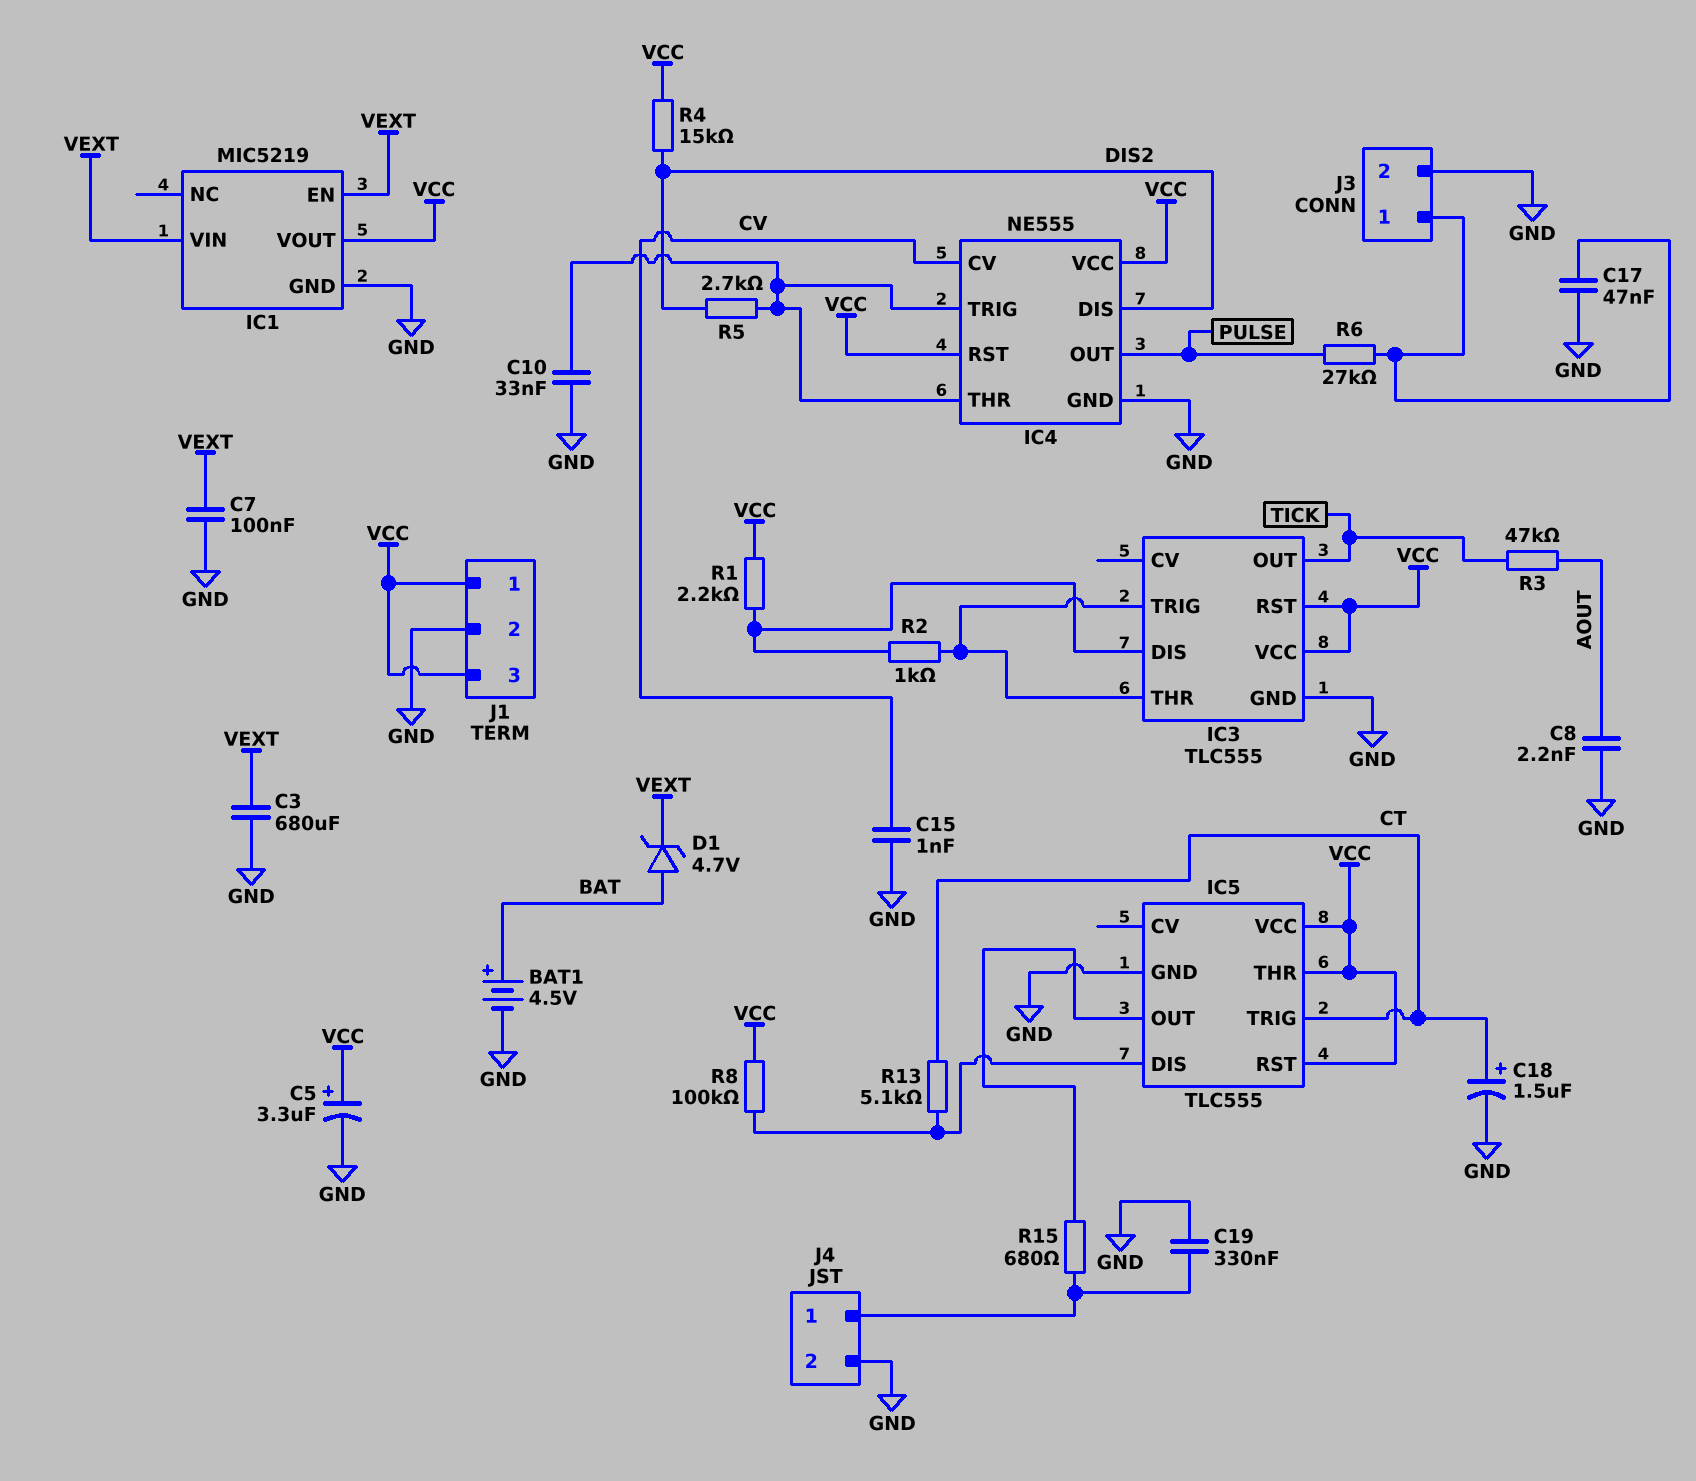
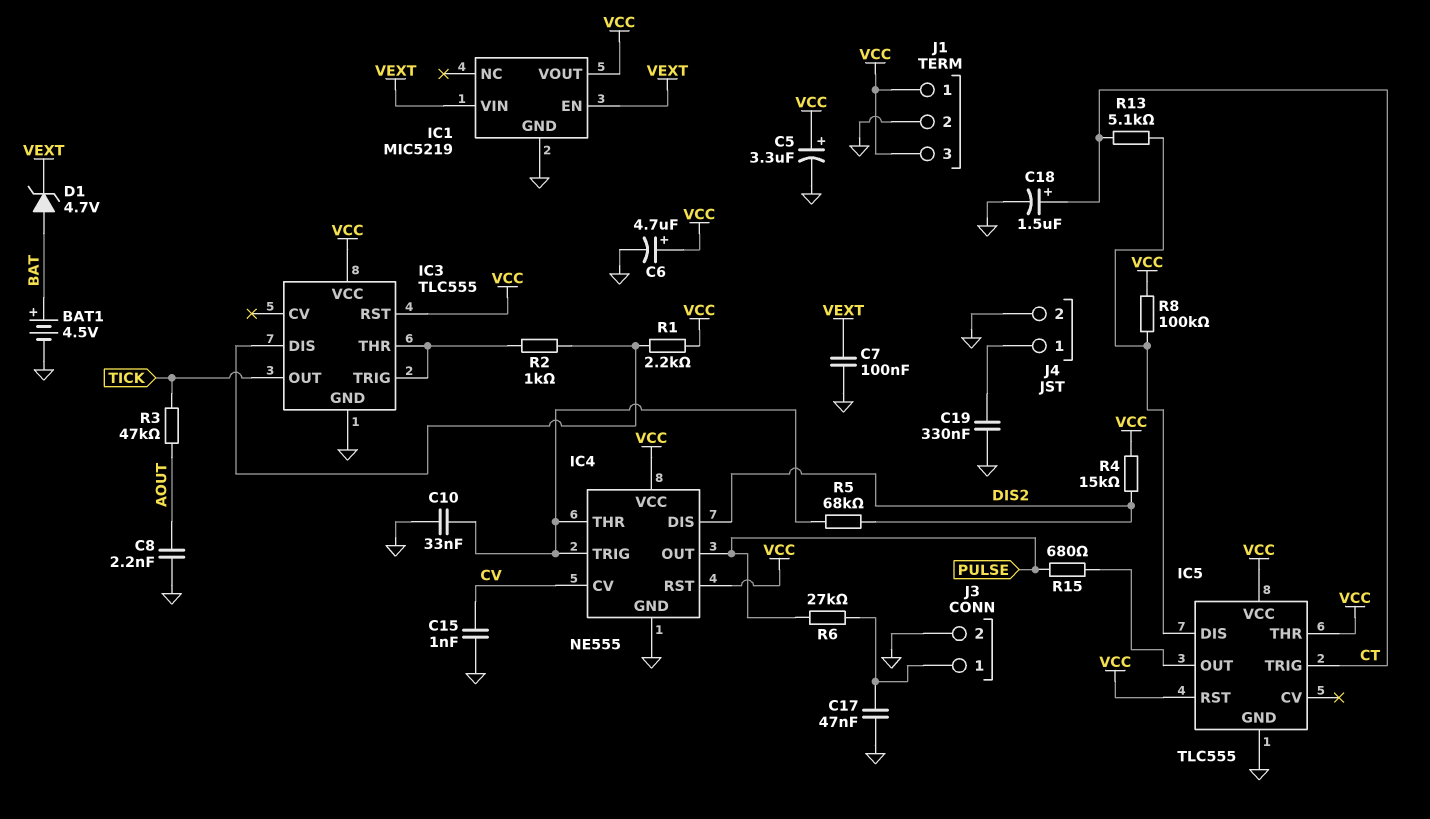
C3: 680uF (GND, VEXT) -> none
C6: none -> 4.7uF (plus VCC, minus GND)
R5: 2.7k (DIS2, IC4/THR) -> 68k (DIS2, IC4/THR)
R15: 680 (IC5/OUT, J4/1) -> 680 (IC5/OUT, PULSE)

